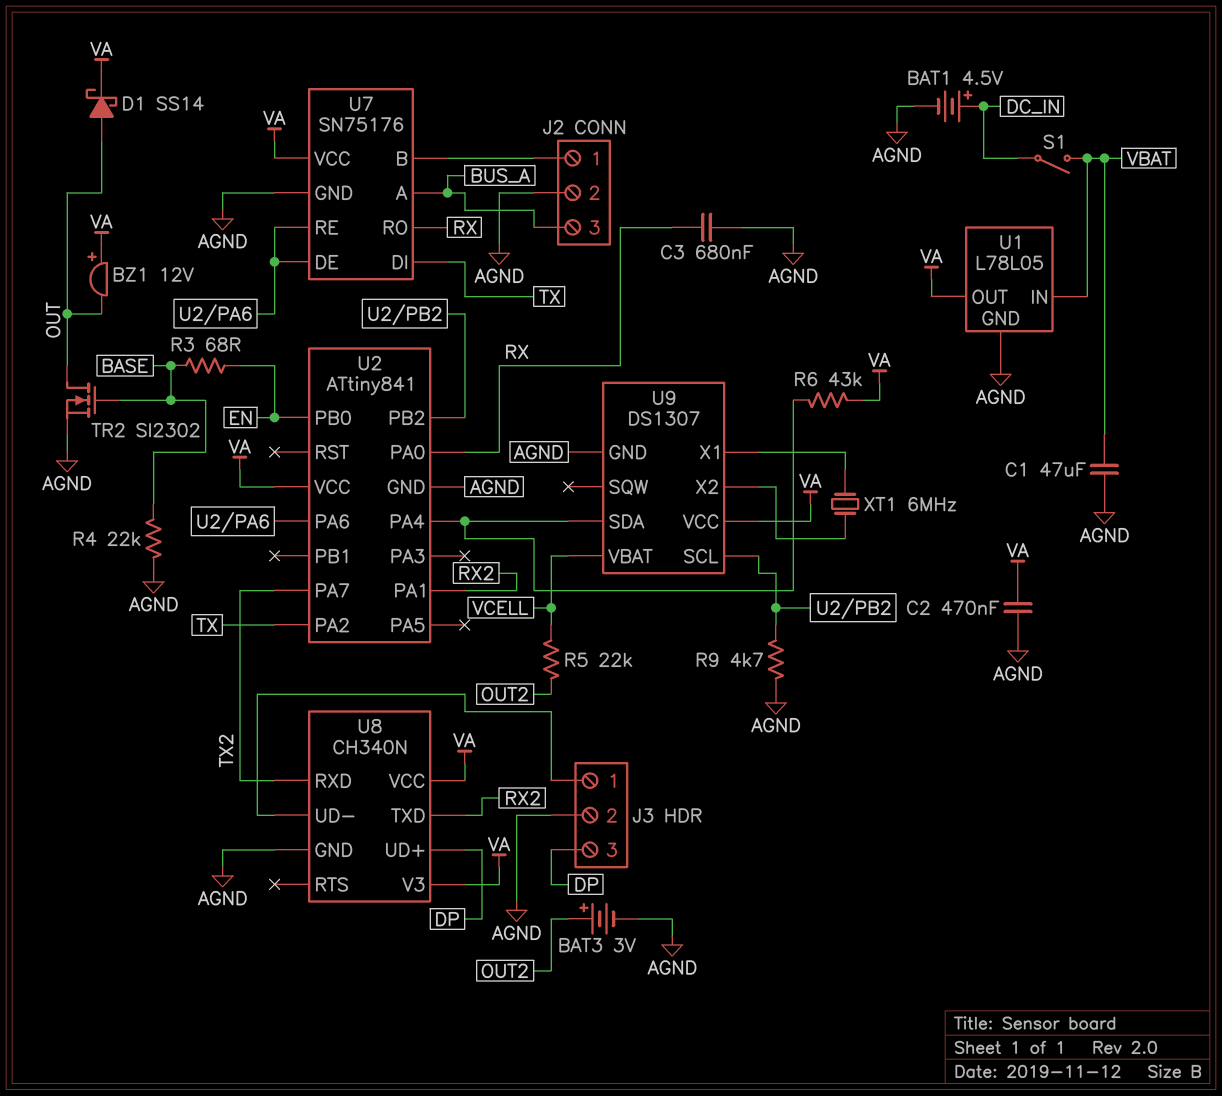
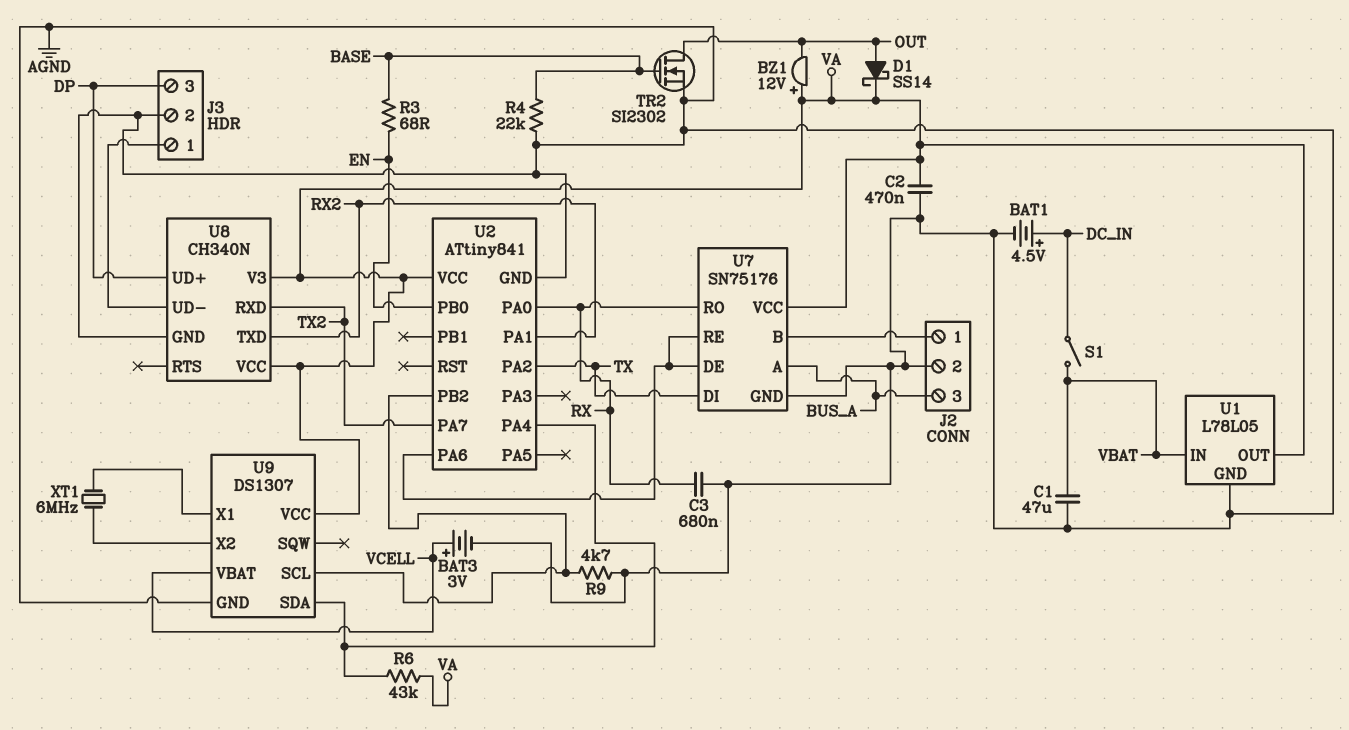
BAT3: 3V (plus OUT2, minus AGND) -> 3V (plus VCELL, minus AGND)
R5: 22k (OUT2, VCELL) -> none

